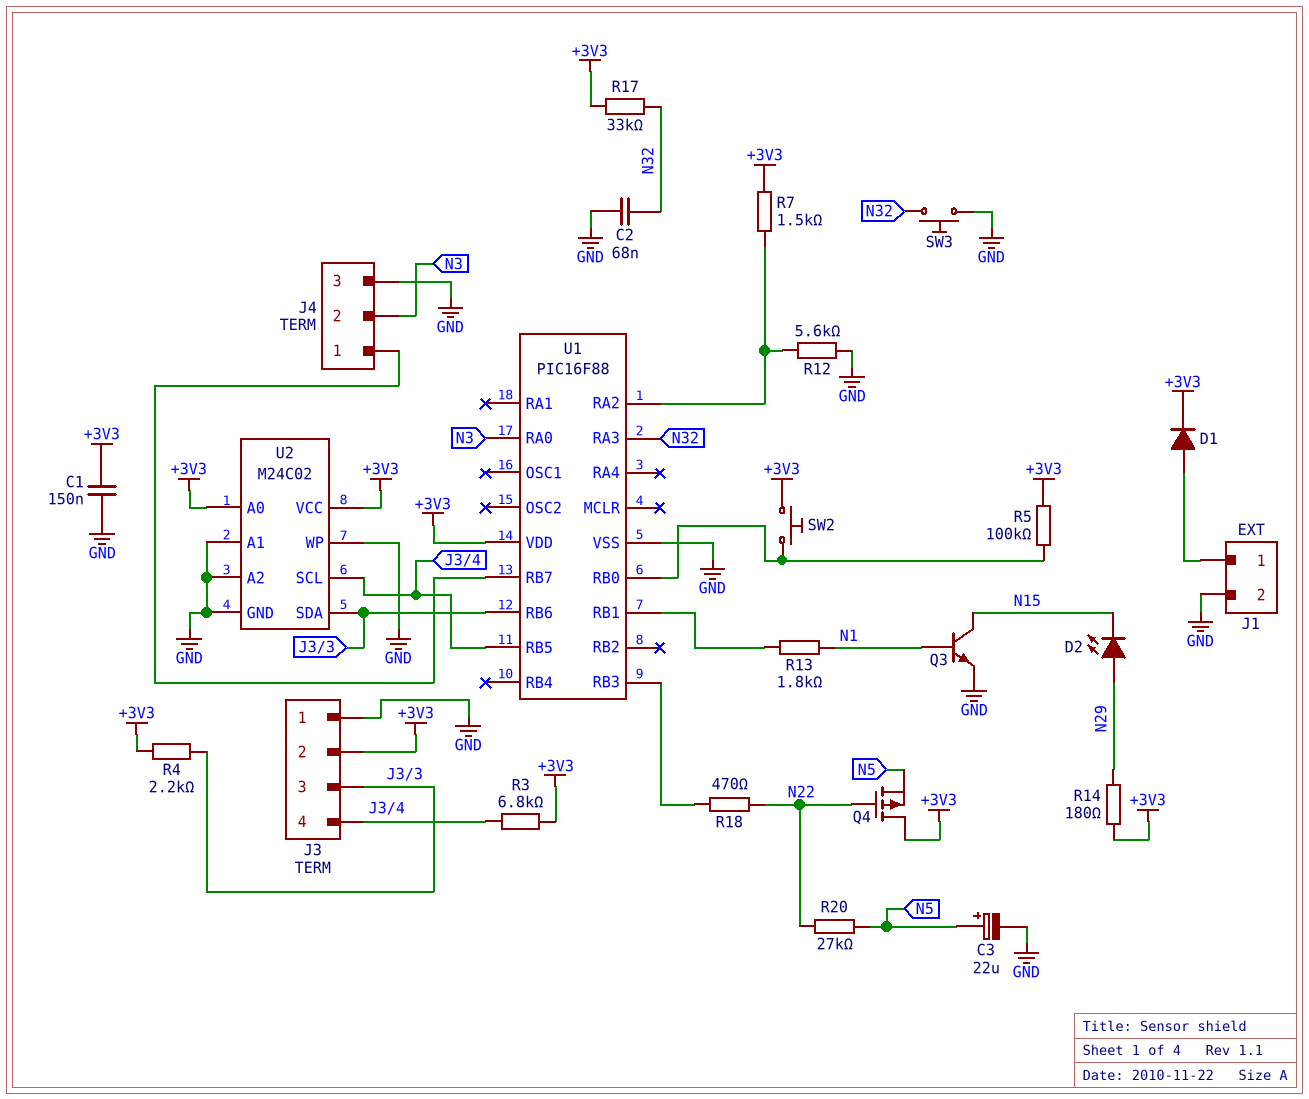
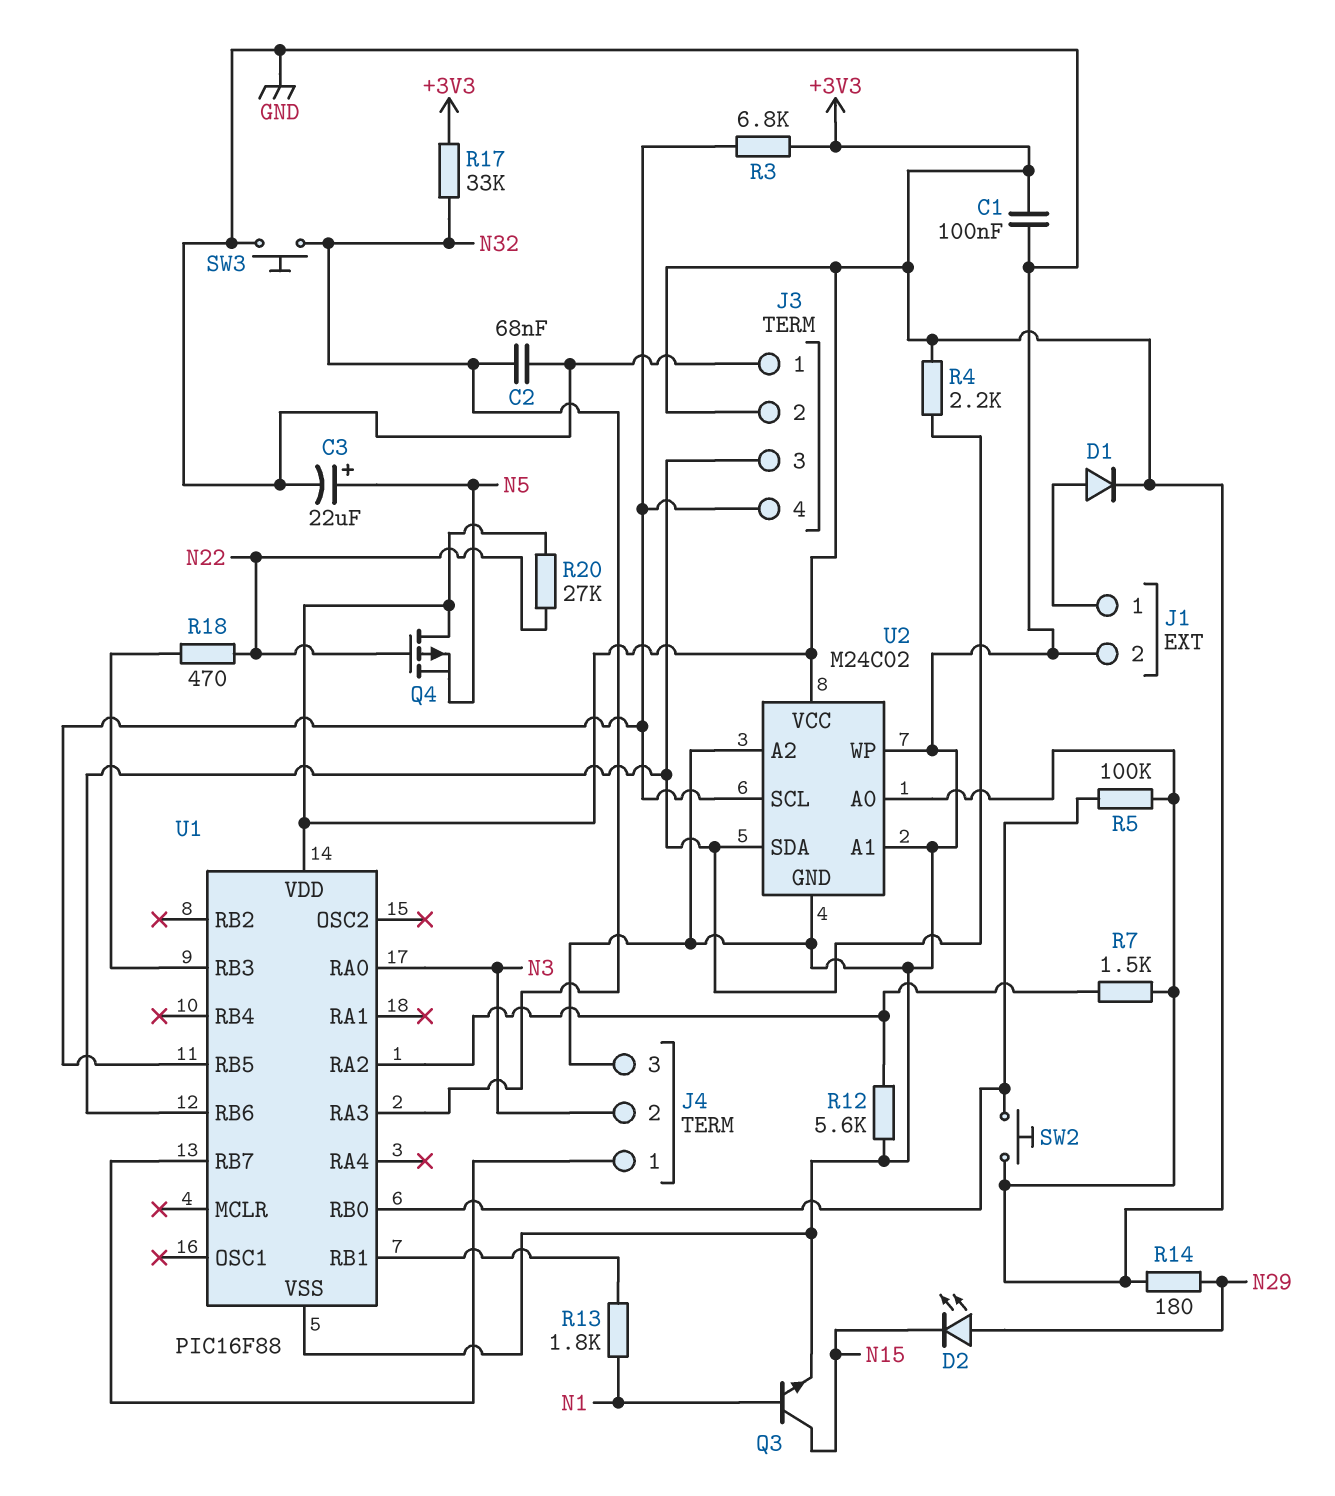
C1: 150nF (+3V3, GND) -> 100nF (+3V3, GND)
R20: 27k (N5, N22) -> 27k (+3V3, N22)

